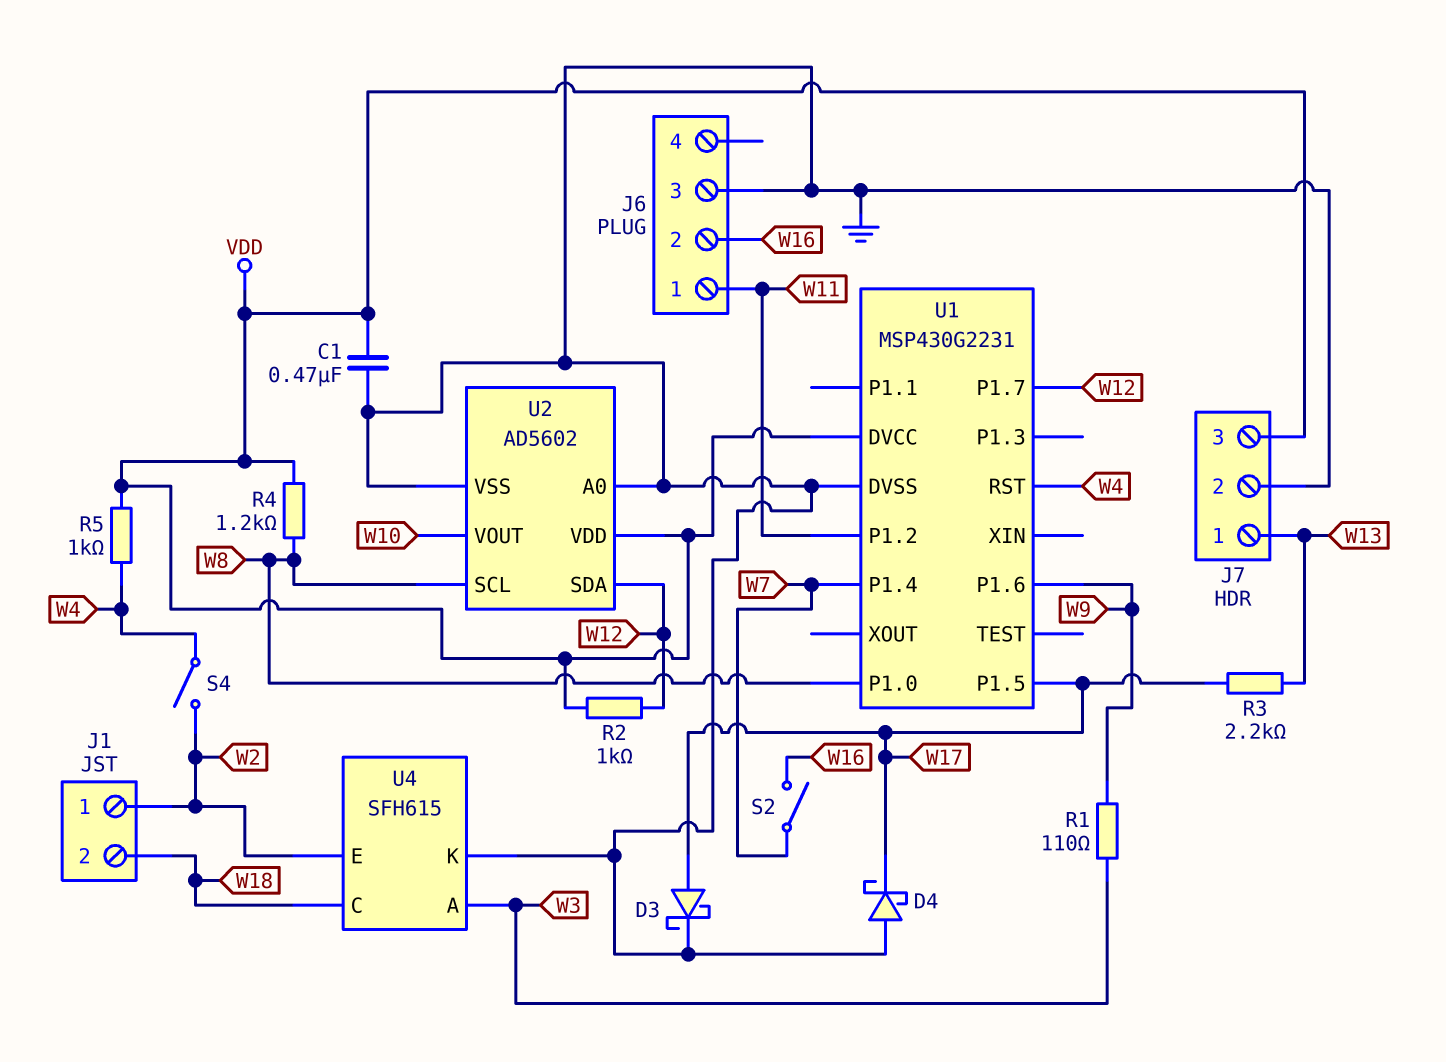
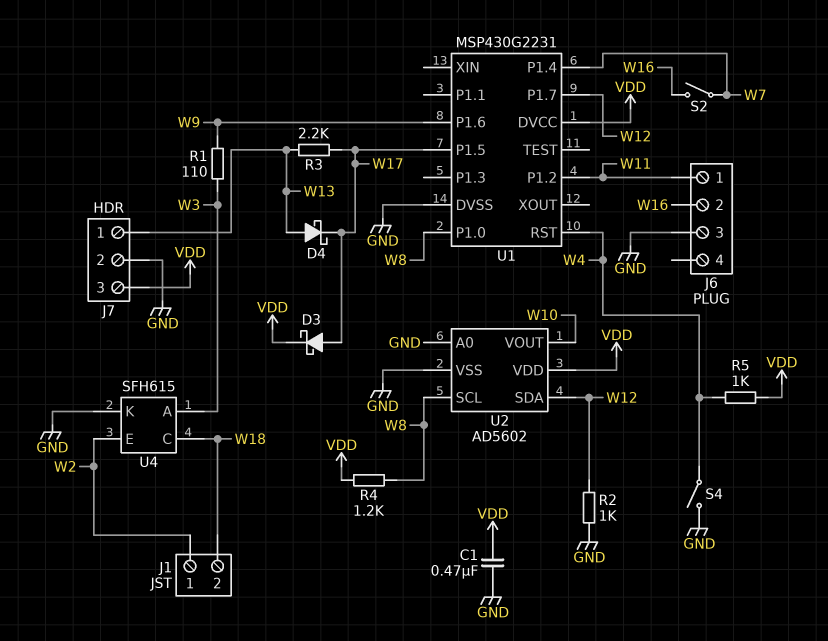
D3: schottky (A W17, K GND) -> schottky (A W17, K VDD)
D4: schottky (A GND, K W17) -> schottky (A W13, K W17)
R2: 1k (VDD, W12) -> 1k (GND, W12)
S4: switch (W2, W4) -> switch (GND, W4)

